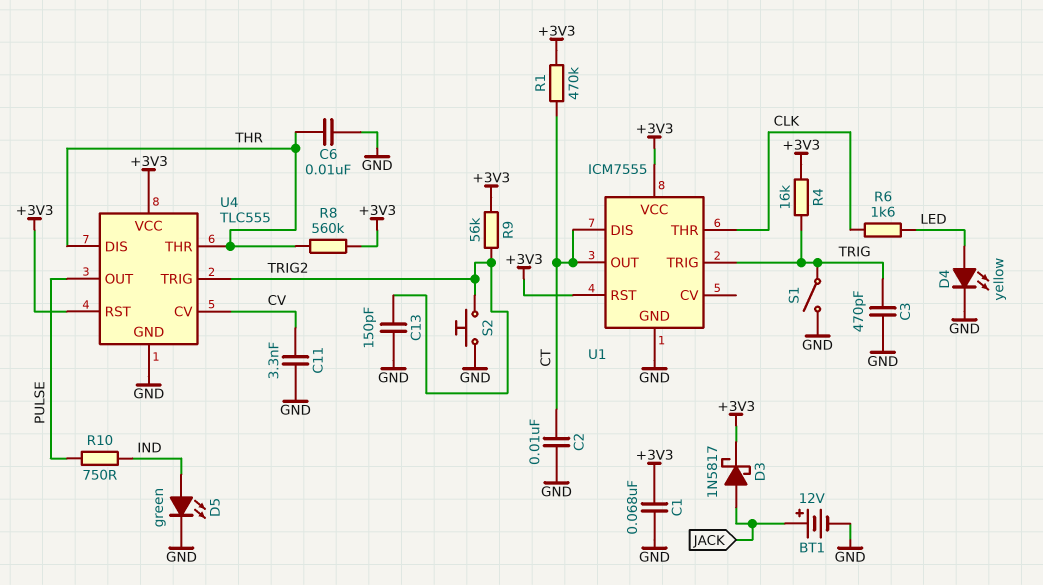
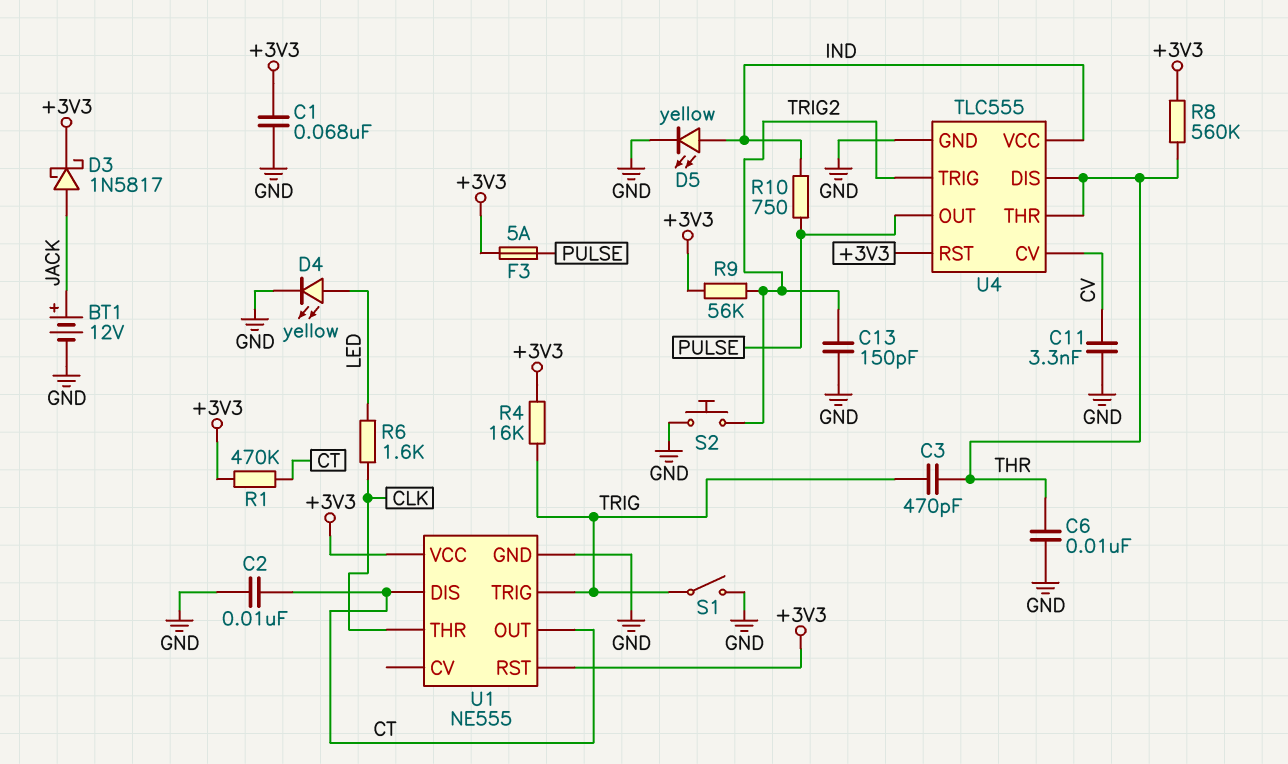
C3: 470pF (GND, TRIG) -> 470pF (THR, TRIG)
D5: LED green (A IND, K GND) -> LED yellow (A IND, K GND)
F3: none -> 5A (+3V3, PULSE)
U1: ICM7555 -> NE555
U4 pin VCC: +3V3 -> IND

